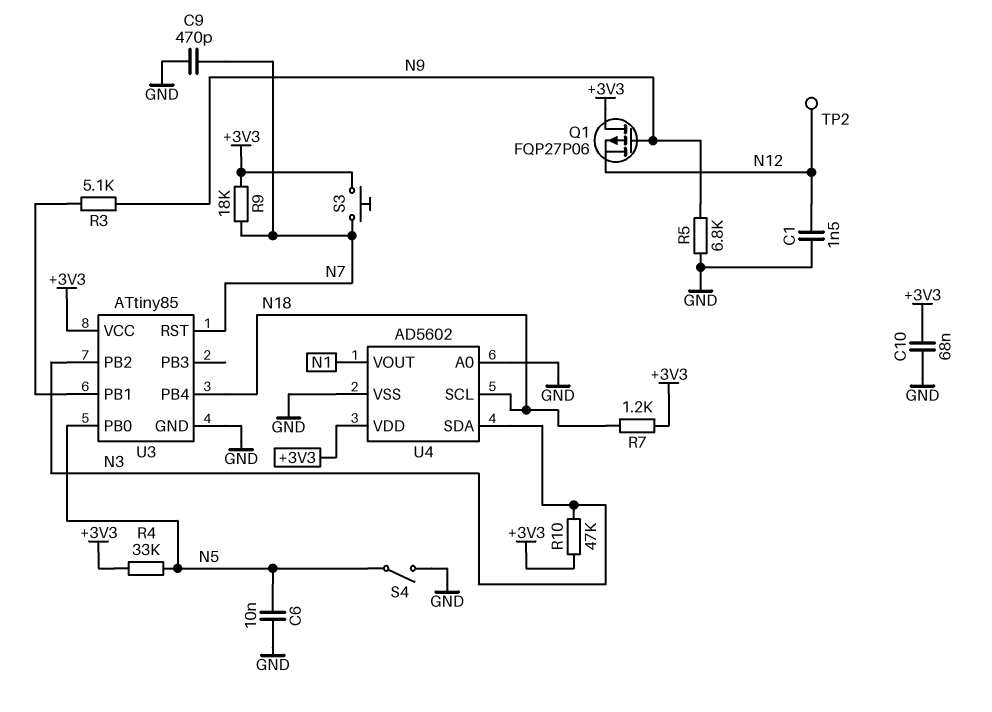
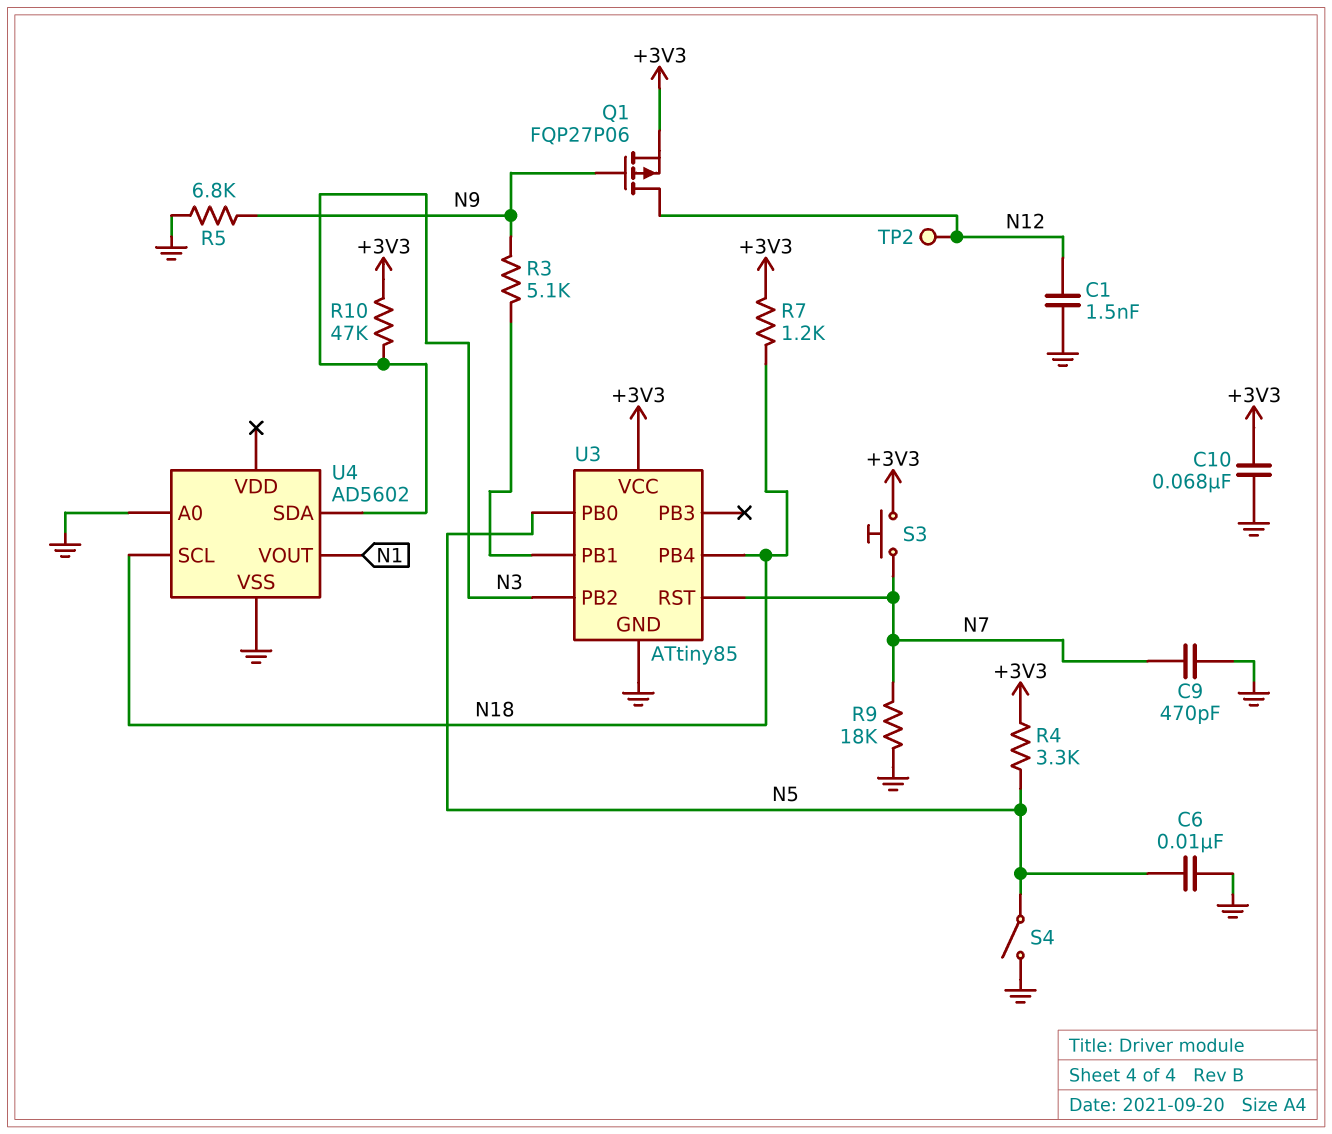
Q1: PMOS FQP27P06 (G N9, D +3V3, S N12) -> PMOS FQP27P06 (G N9, D N12, S +3V3)
R4: 33k (+3V3, N5) -> 3.3k (+3V3, N5)
R9: 18k (+3V3, N7) -> 18k (GND, N7)
U4 pin VDD: +3V3 -> none

